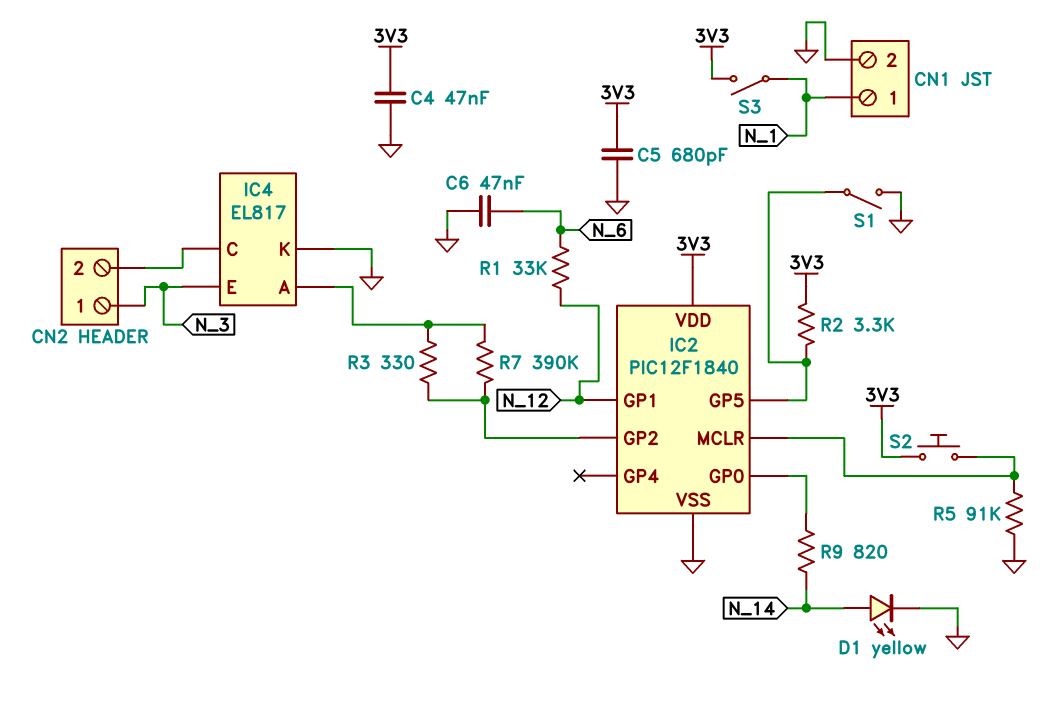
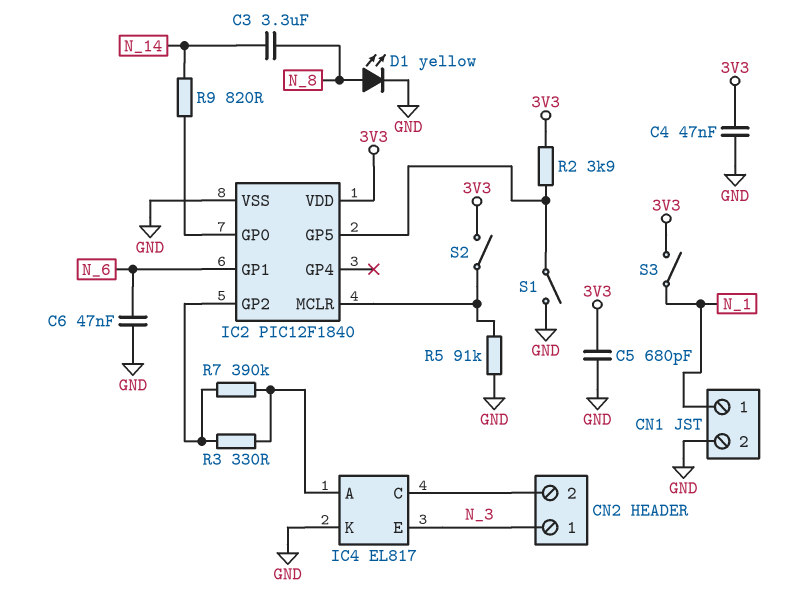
C3: none -> 3.3uF (N_8, N_14)
D1: LED yellow (A N_14, K GND) -> LED yellow (A N_8, K GND)
IC2 pin GP1: N_12 -> N_6
R1: 33k (N_6, N_12) -> none
R2: 3.3k (3V3, IC2/GP5) -> 3.9k (3V3, IC2/GP5)
S2: button (3V3, IC2/MCLR) -> switch (3V3, IC2/MCLR)

